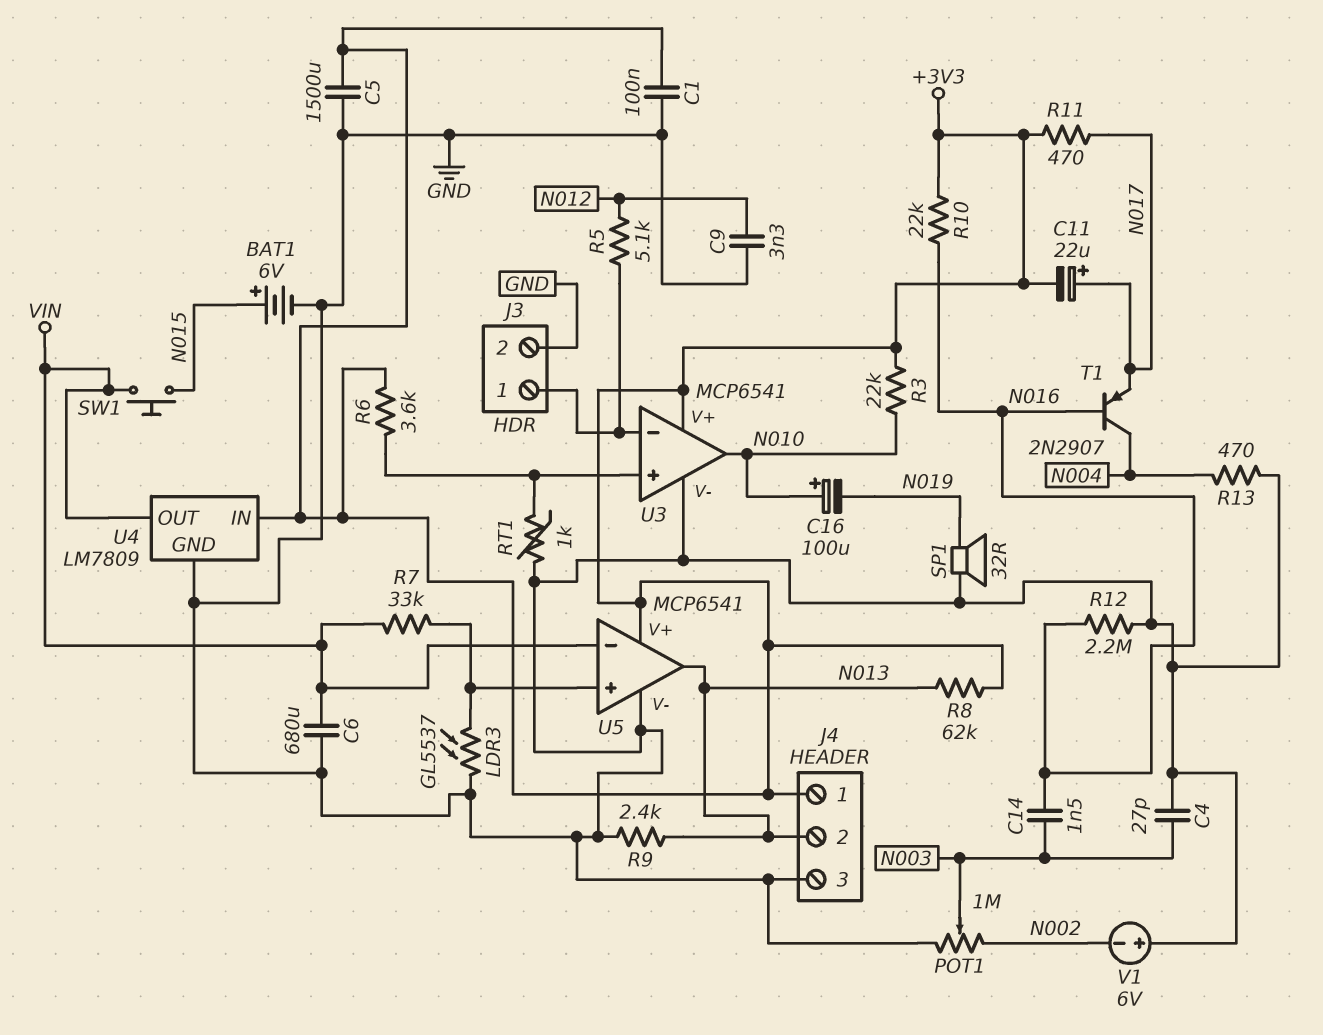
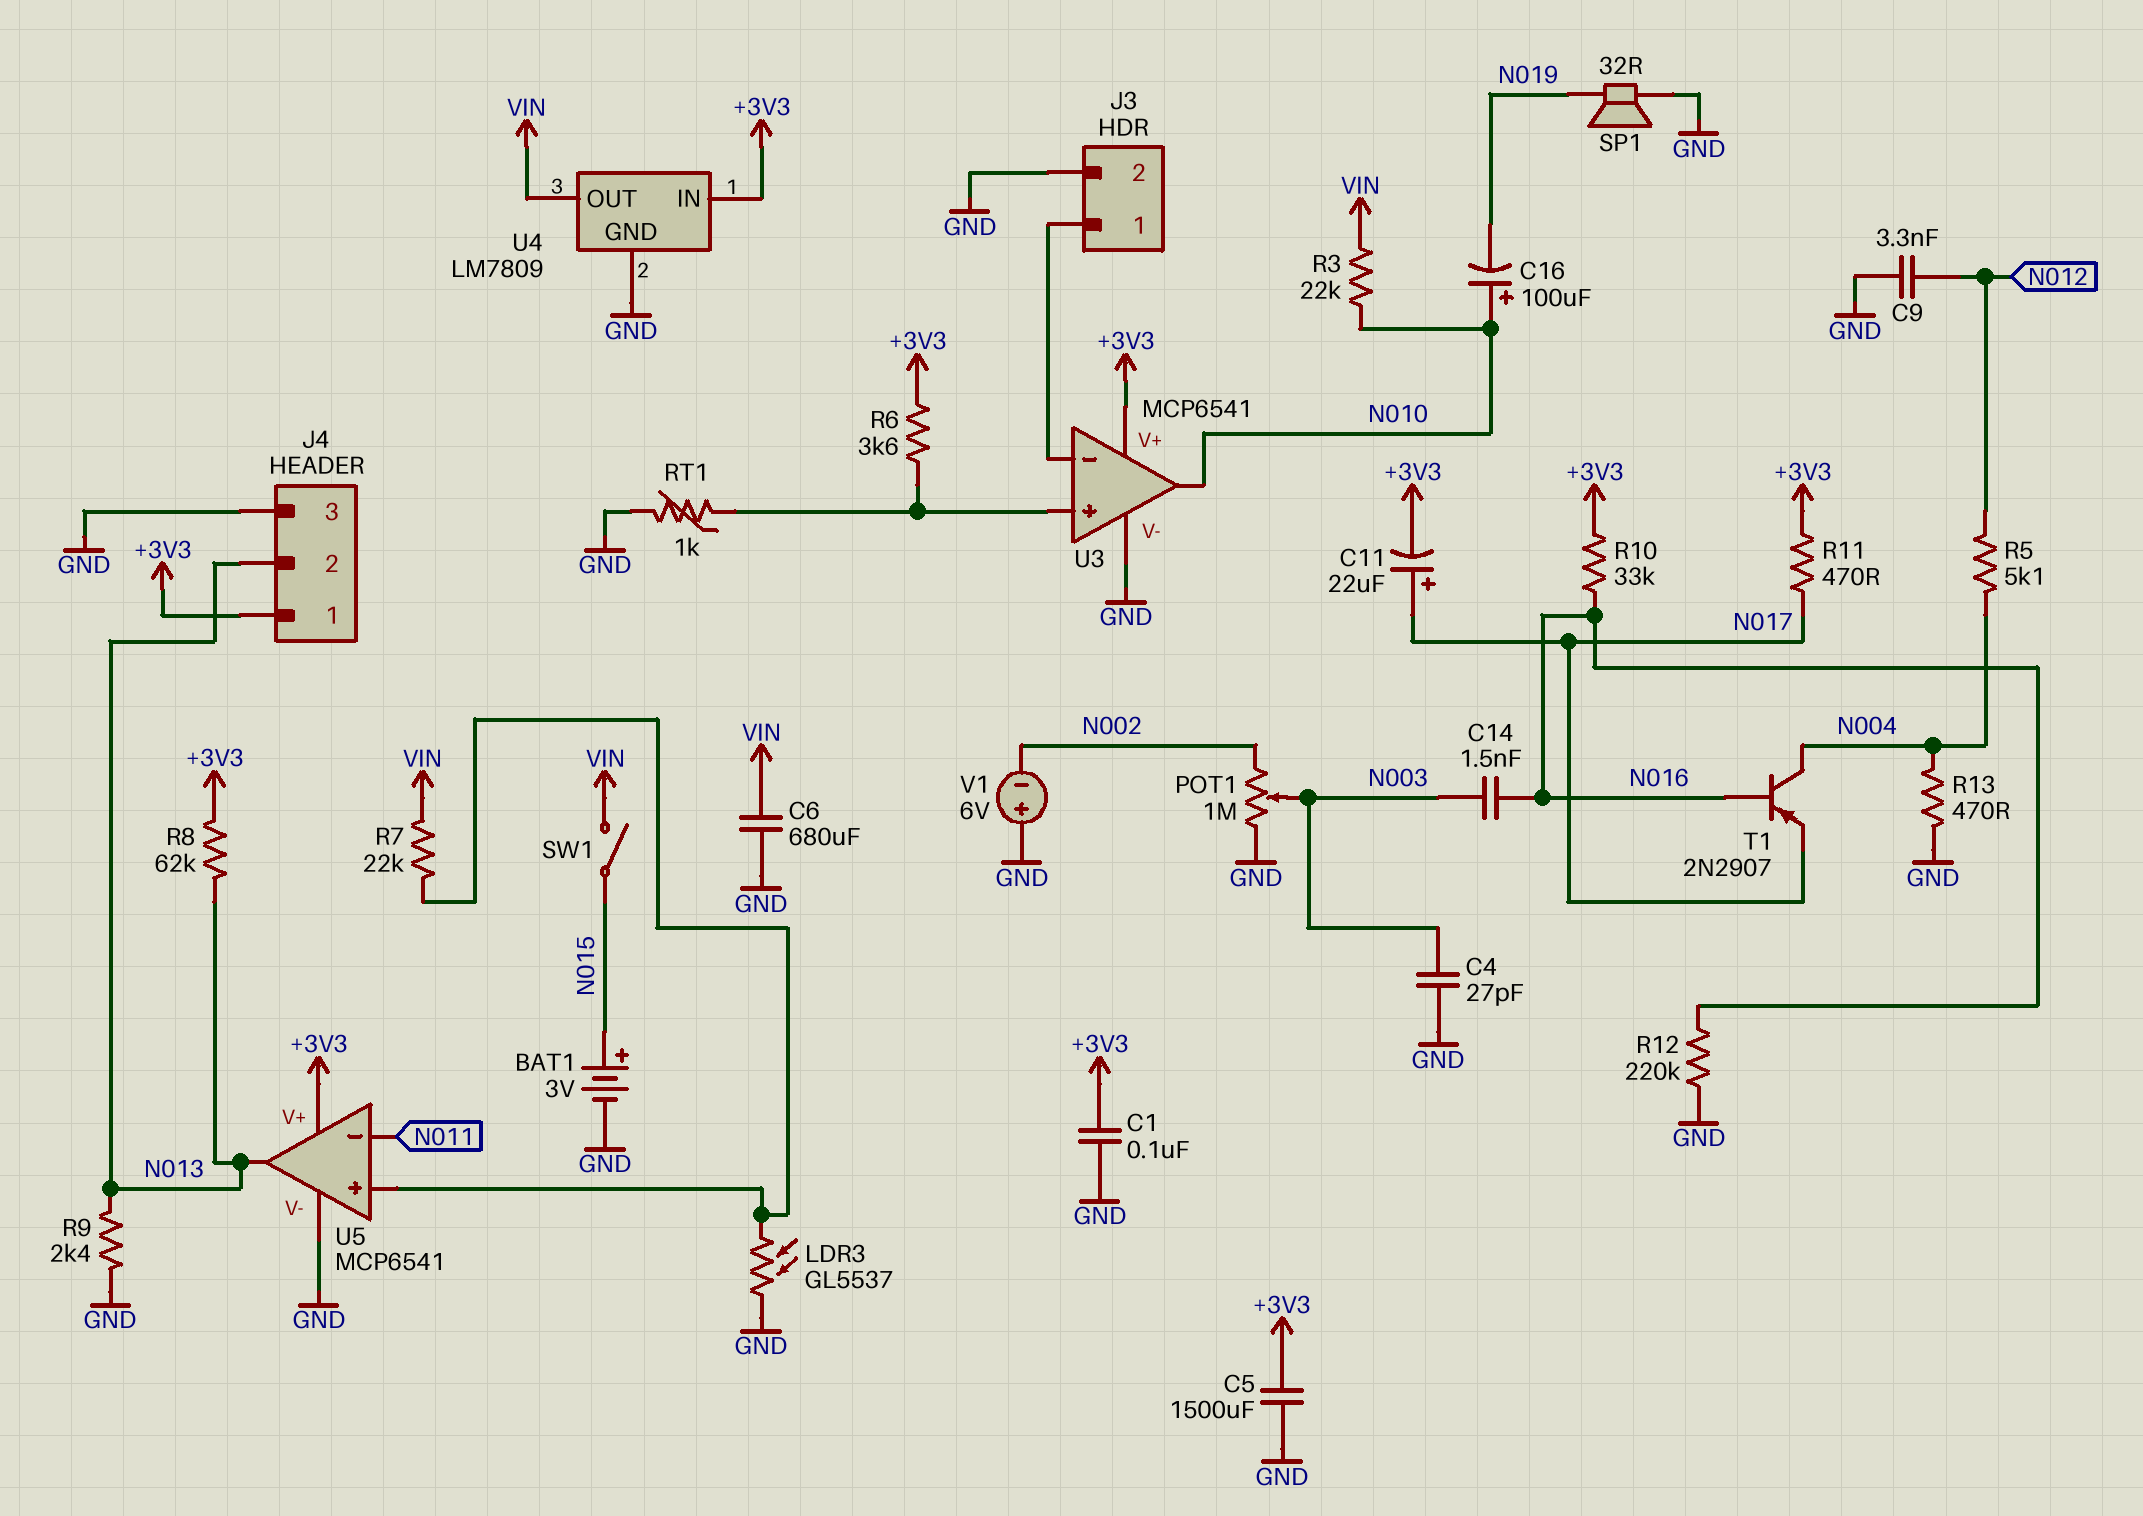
BAT1: 6V (plus N015, minus GND) -> 3V (plus N015, minus GND)
R3: 22k (+3V3, N010) -> 22k (N010, VIN)
R5: 5.1k (J3/1, N012) -> 5.1k (N004, N012)
R7: 33k (U5/in+, VIN) -> 22k (U5/in+, VIN)
R10: 22k (+3V3, N016) -> 33k (+3V3, N016)
R12: 2.2M (GND, N016) -> 220k (GND, N016)
SW1: button (N015, VIN) -> switch (N015, VIN)
U5 pin in-: VIN -> N011

